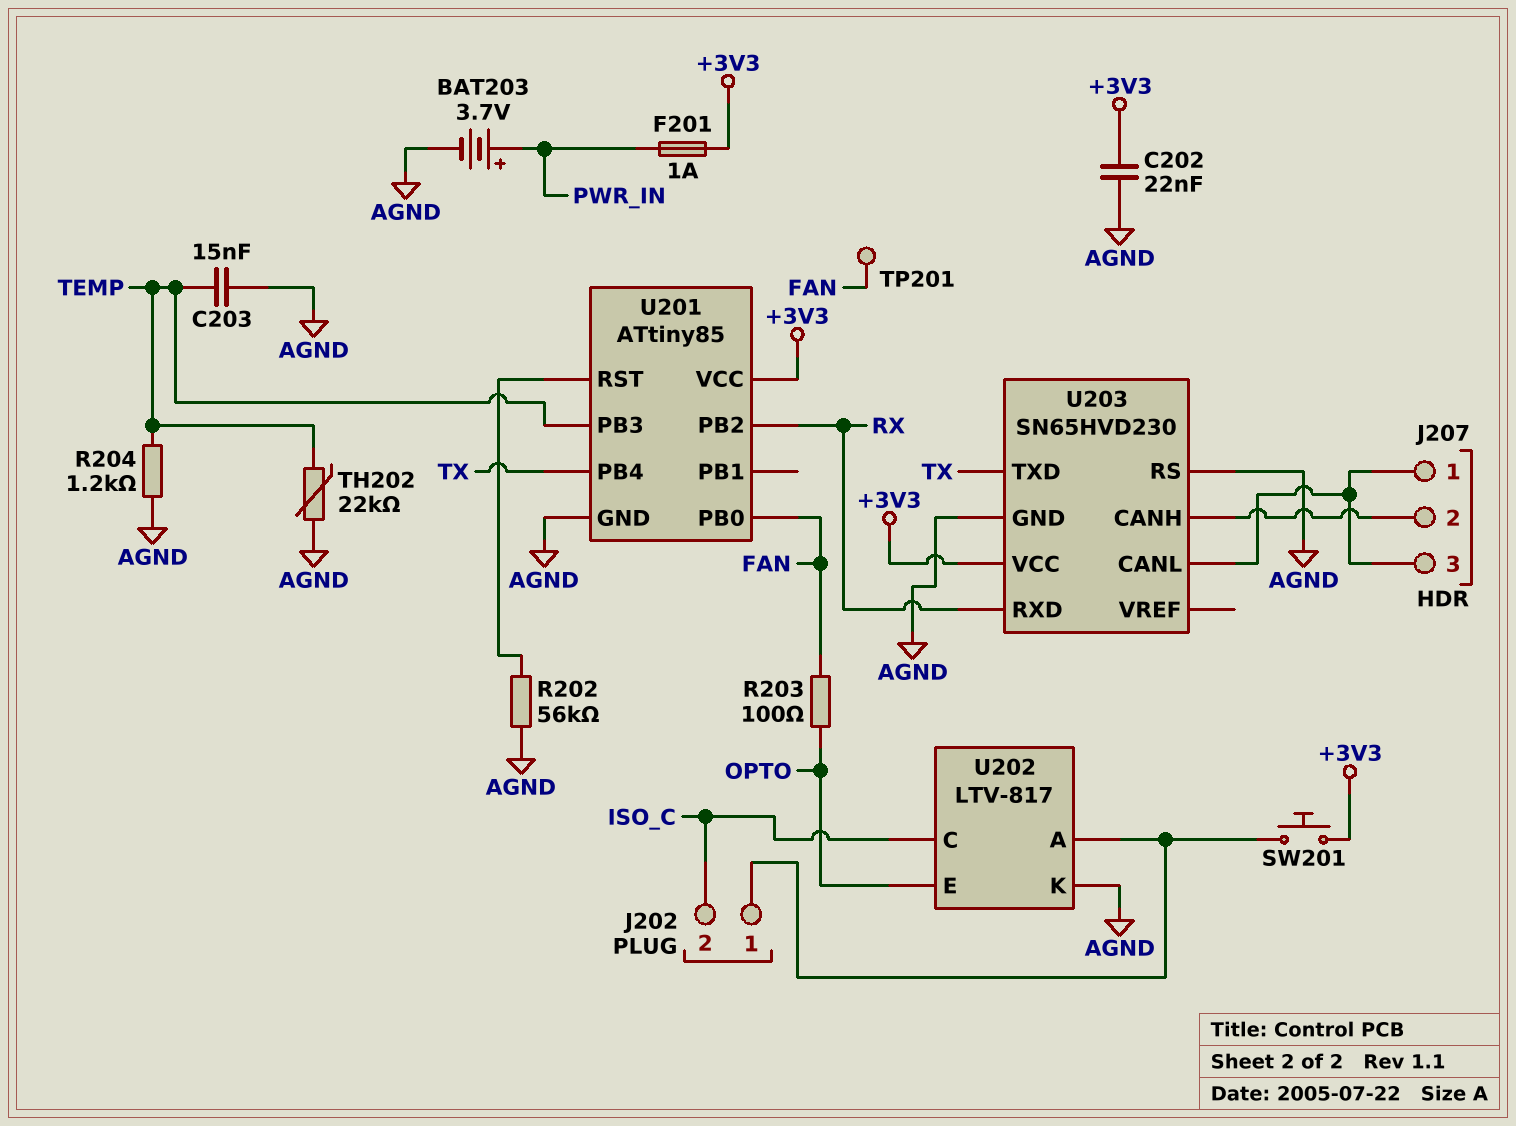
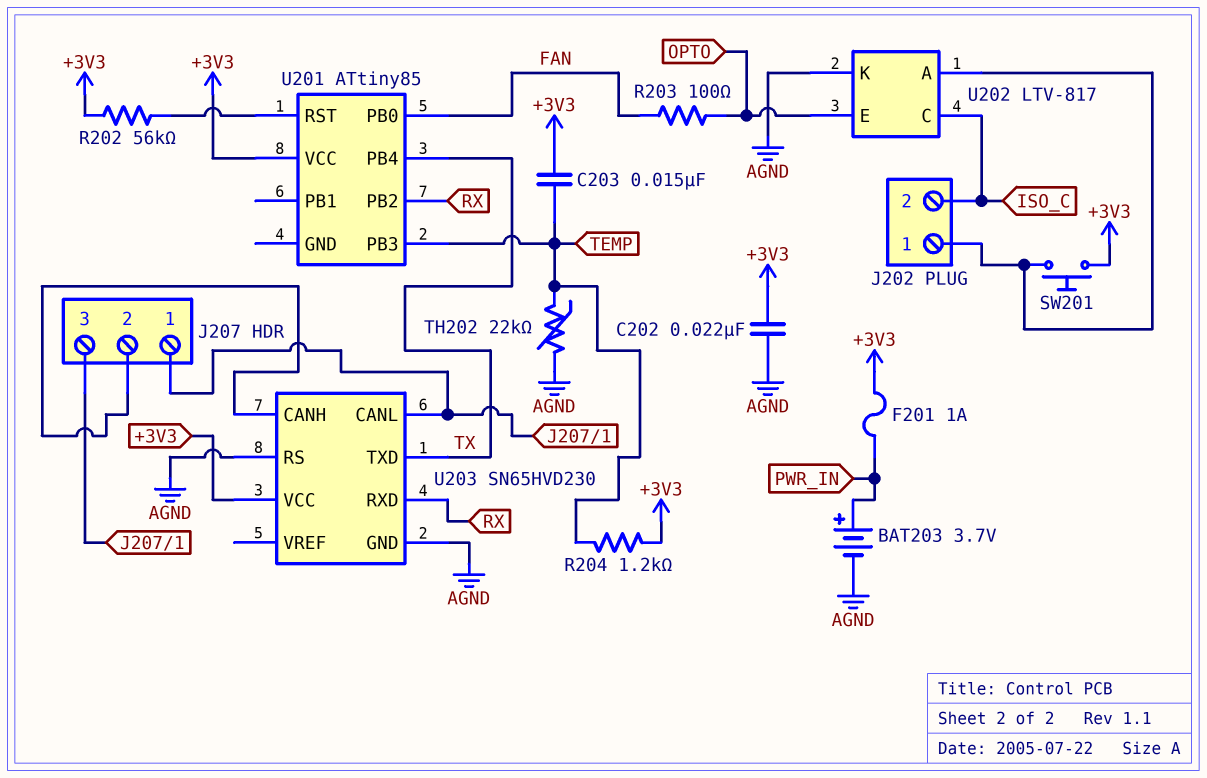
C203: 15nF (AGND, TEMP) -> 15nF (+3V3, TEMP)
R202: 56k (AGND, U201/RST) -> 56k (+3V3, U201/RST)
R204: 1.2k (AGND, TEMP) -> 1.2k (+3V3, TEMP)
TP201: test point (FAN) -> none
U201 pin GND: AGND -> none

